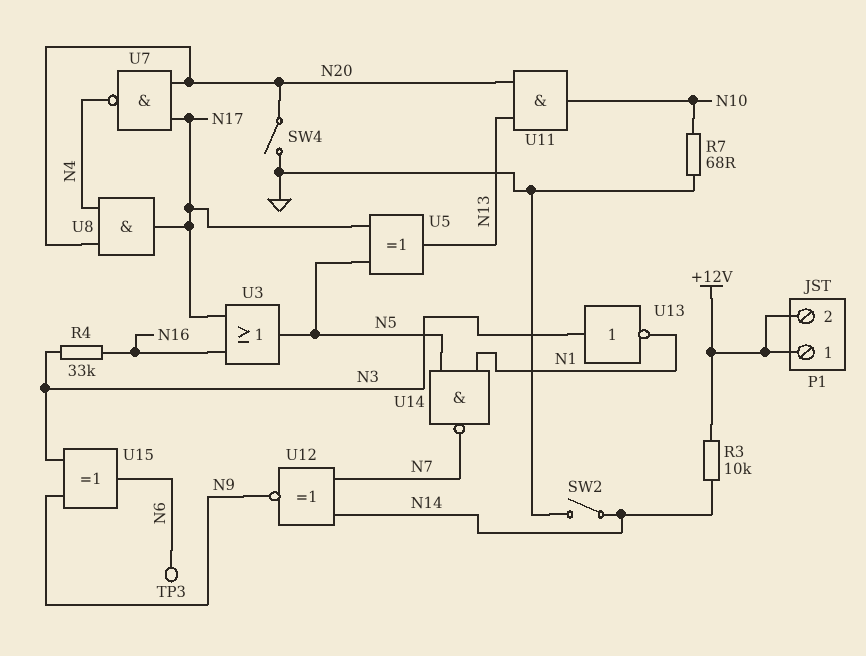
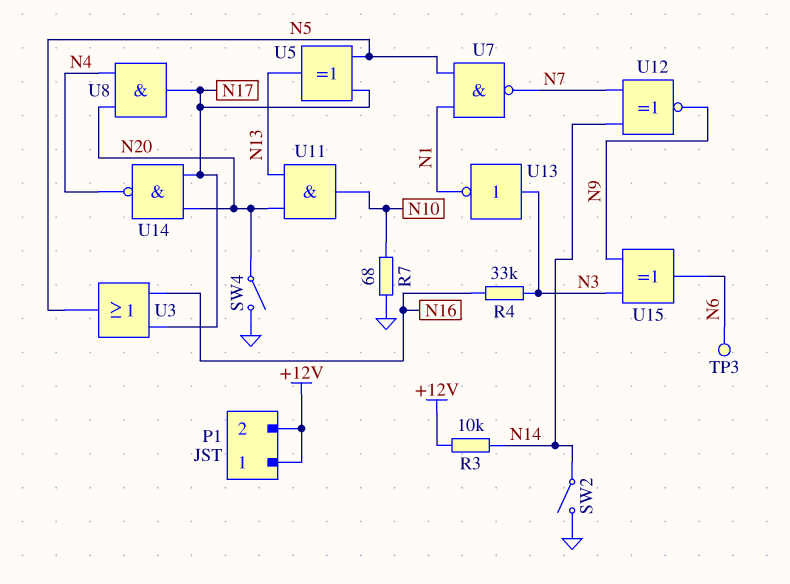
U7: NAND (in N17, in N20, out N4) -> NAND (in N1, in N5, out N7)
U14: NAND (in N1, in N5, out N7) -> NAND (in N17, in N20, out N4)

